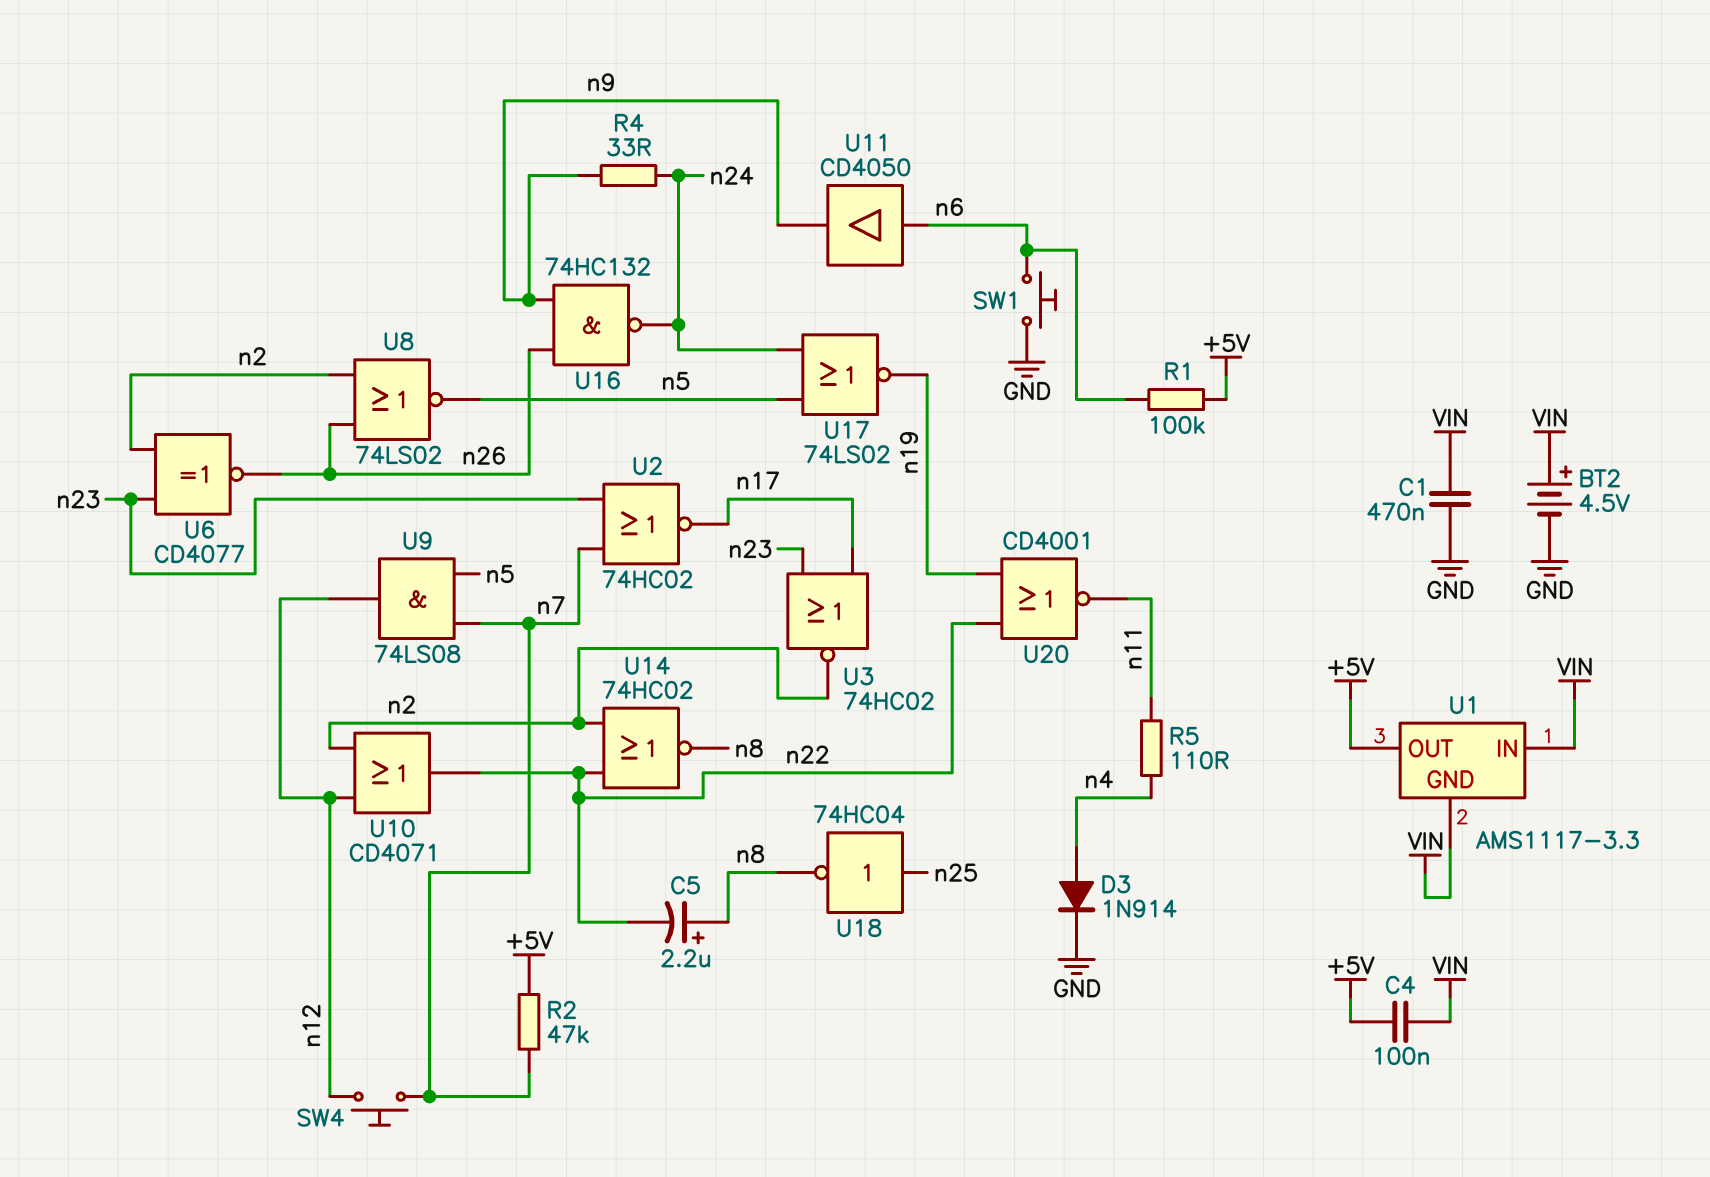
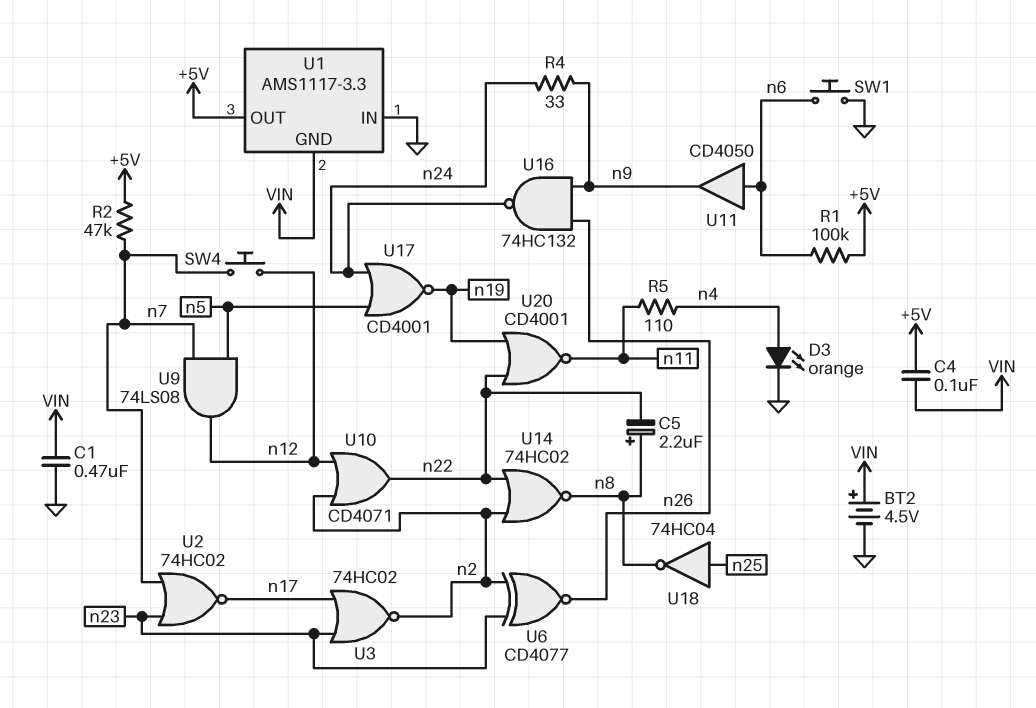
D3: diode 1N914 (A n4, K GND) -> LED orange (A n4, K GND)
U1 pin IN: VIN -> GND
U8: NOR 74LS02 (in n2, in n26, out n5) -> none
U17: NOR 74LS02 (in n5, in n24, out n19) -> NOR CD4001 (in n5, in n24, out n19)

